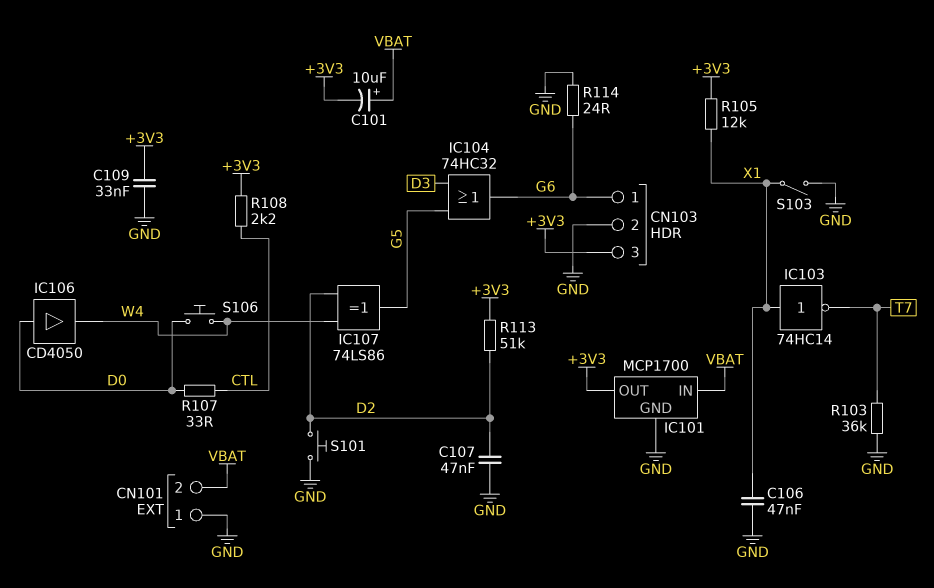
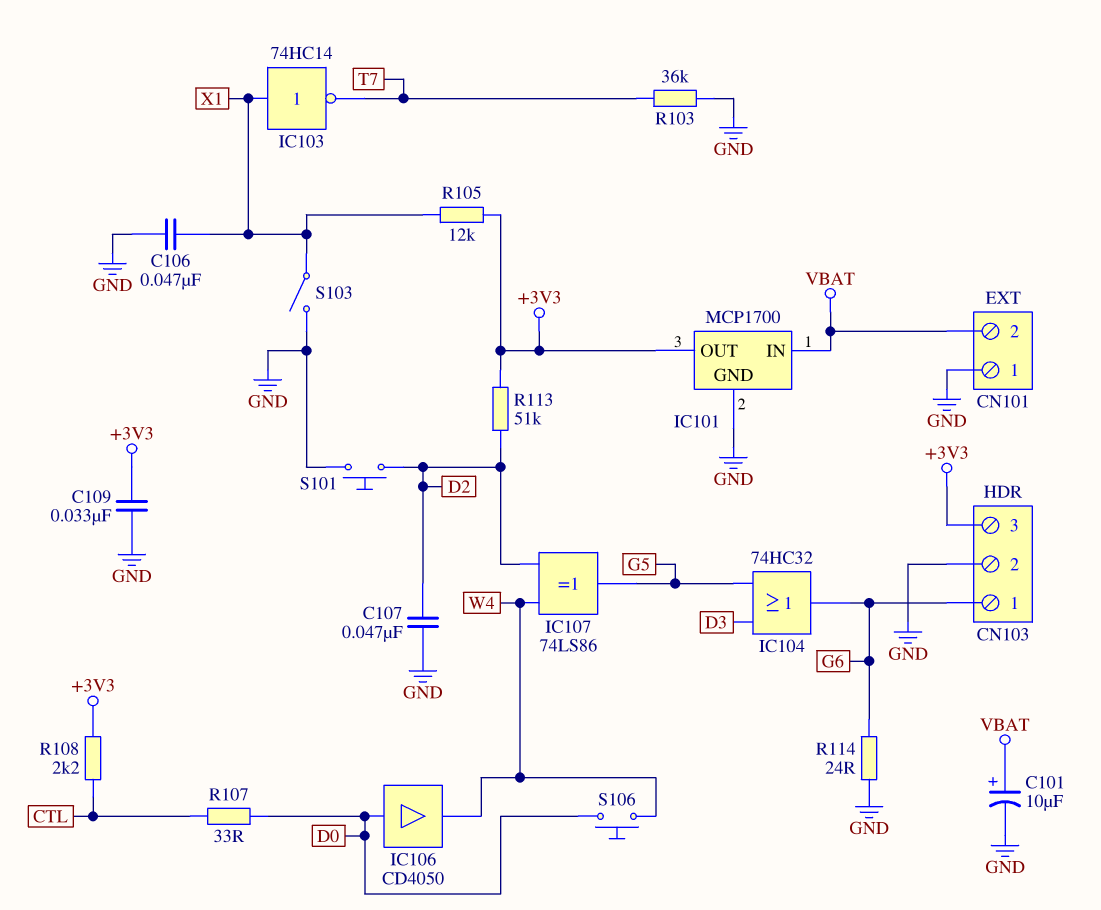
C101: 10uF (plus VBAT, minus +3V3) -> 10uF (plus VBAT, minus GND)

